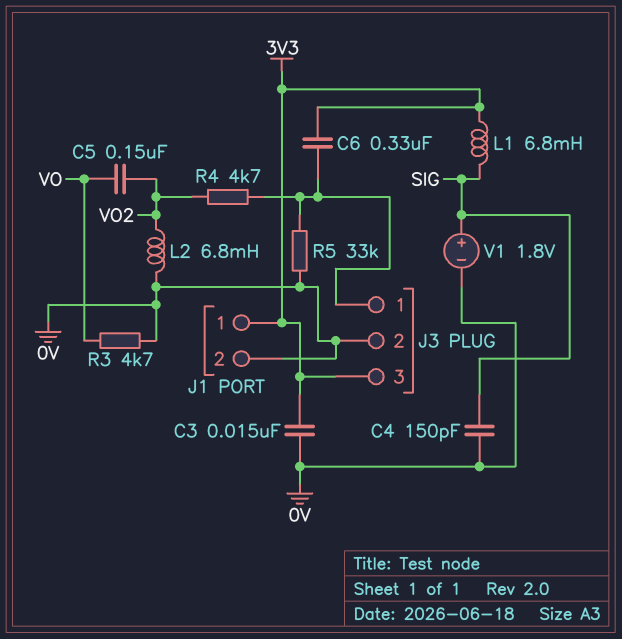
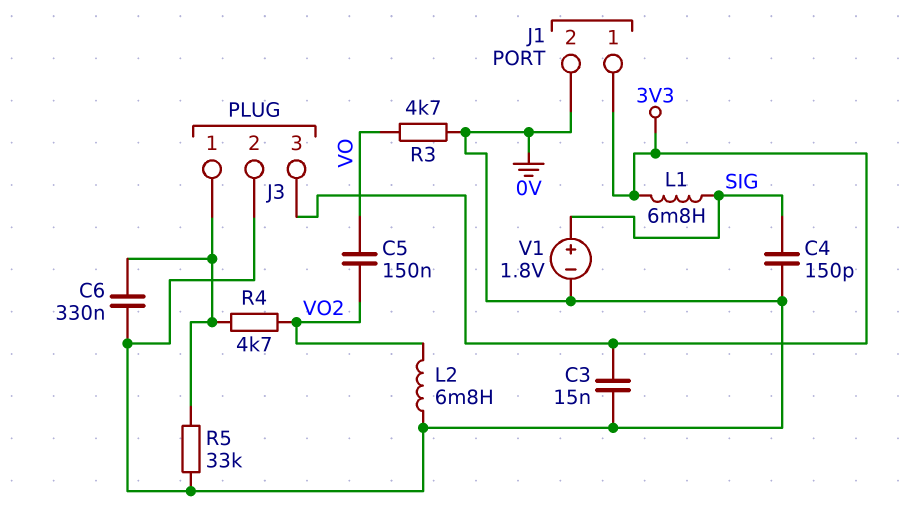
C6: 330nF (3V3, J3/1) -> 330nF (0V, J3/1)

